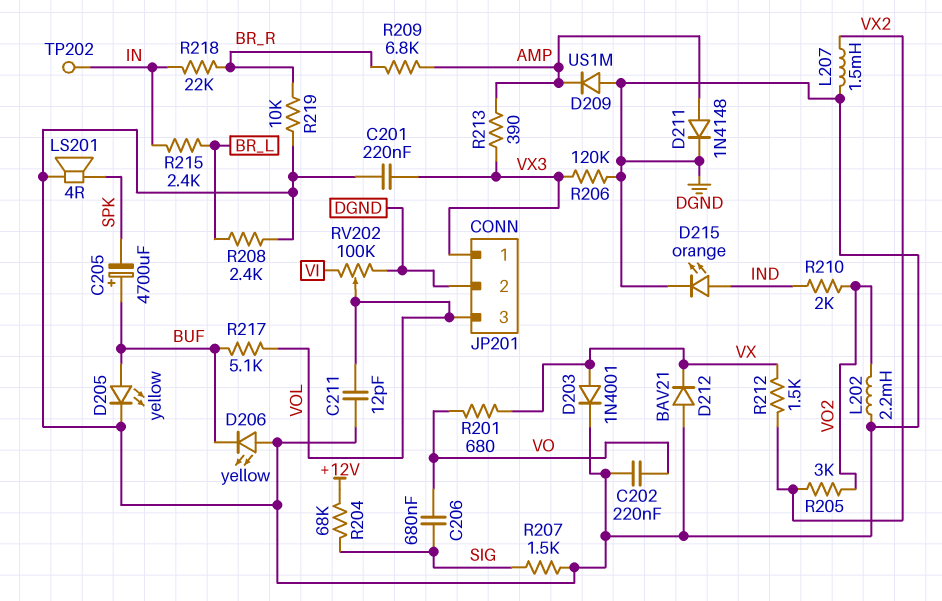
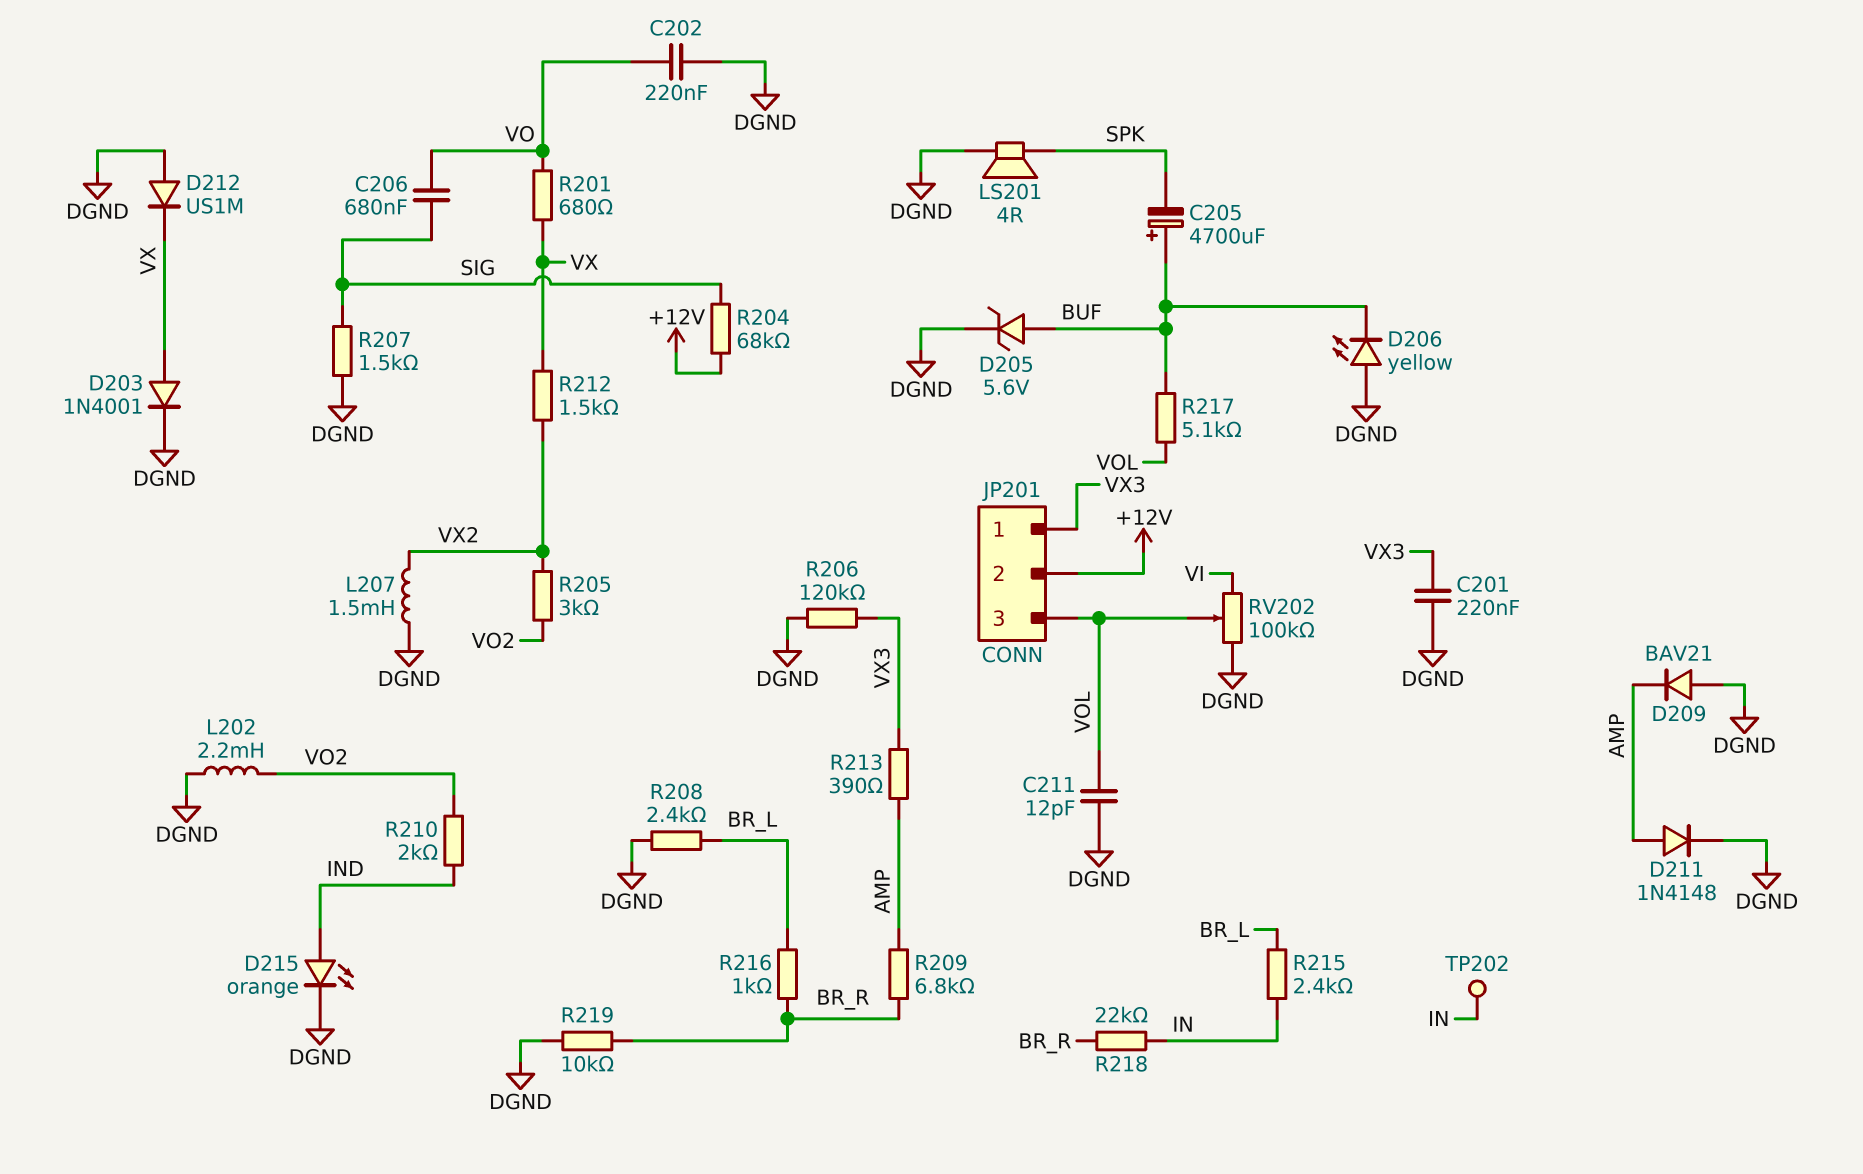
D205: LED yellow (A BUF, K DGND) -> zener 5.6V (A BUF, K DGND)
D209: diode US1M (A DGND, K AMP) -> diode BAV21 (A DGND, K AMP)
D212: diode BAV21 (A DGND, K VX) -> diode US1M (A DGND, K VX)
JP201 pin 2: DGND -> +12V
R216: none -> 1k (BR_L, BR_R)

